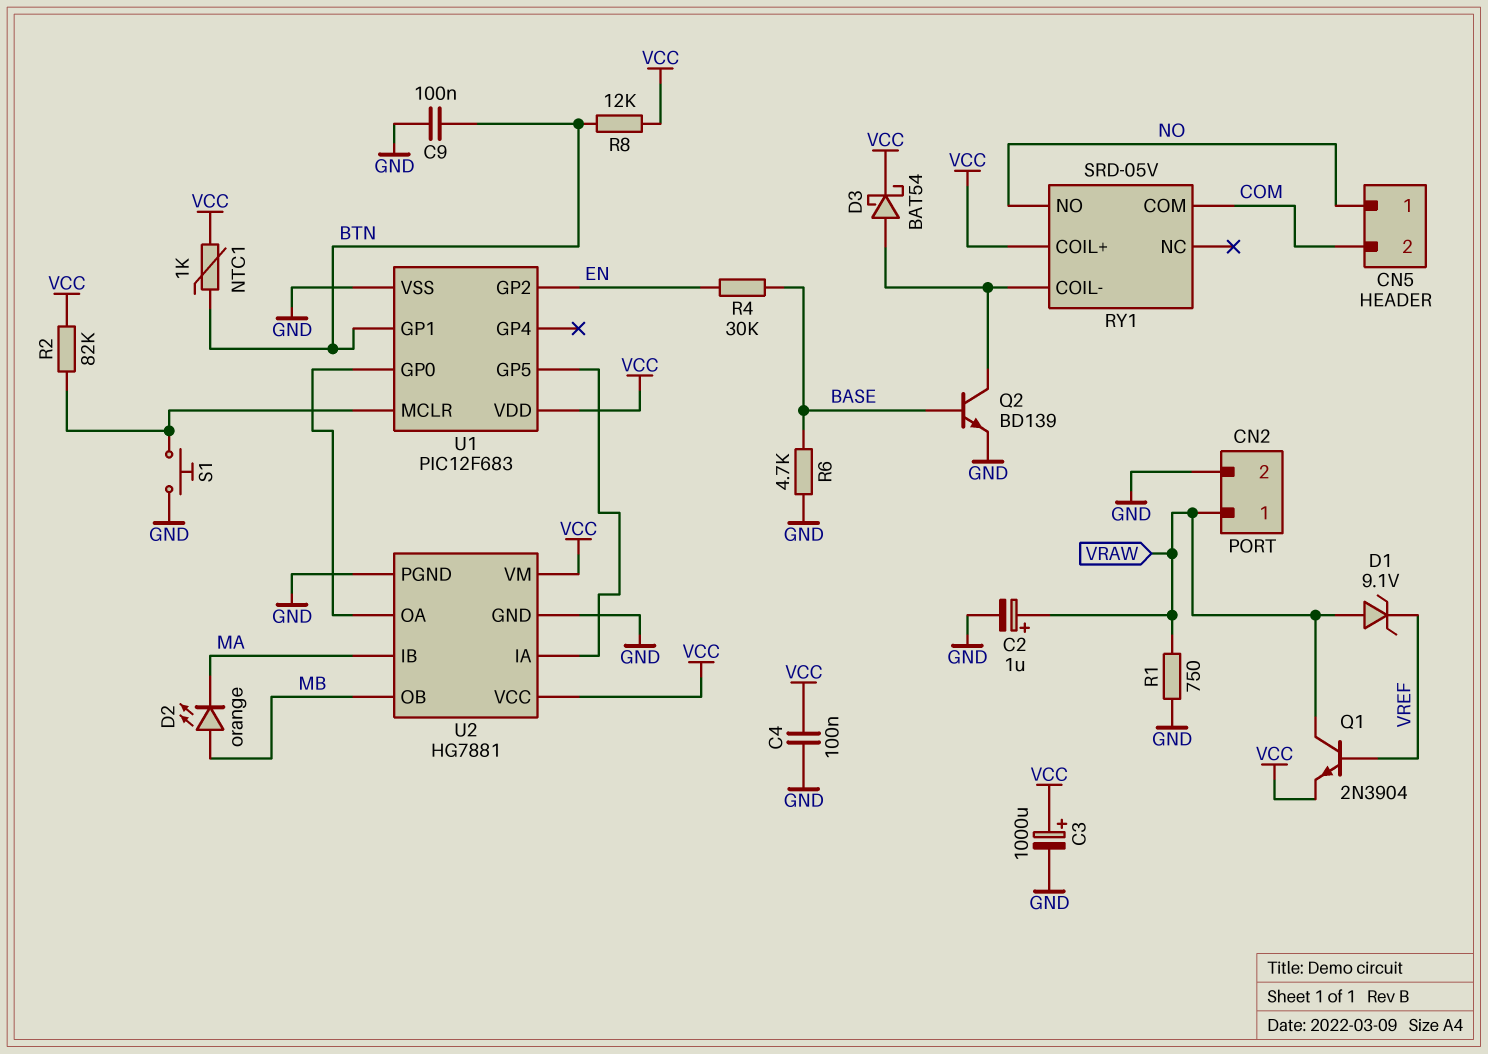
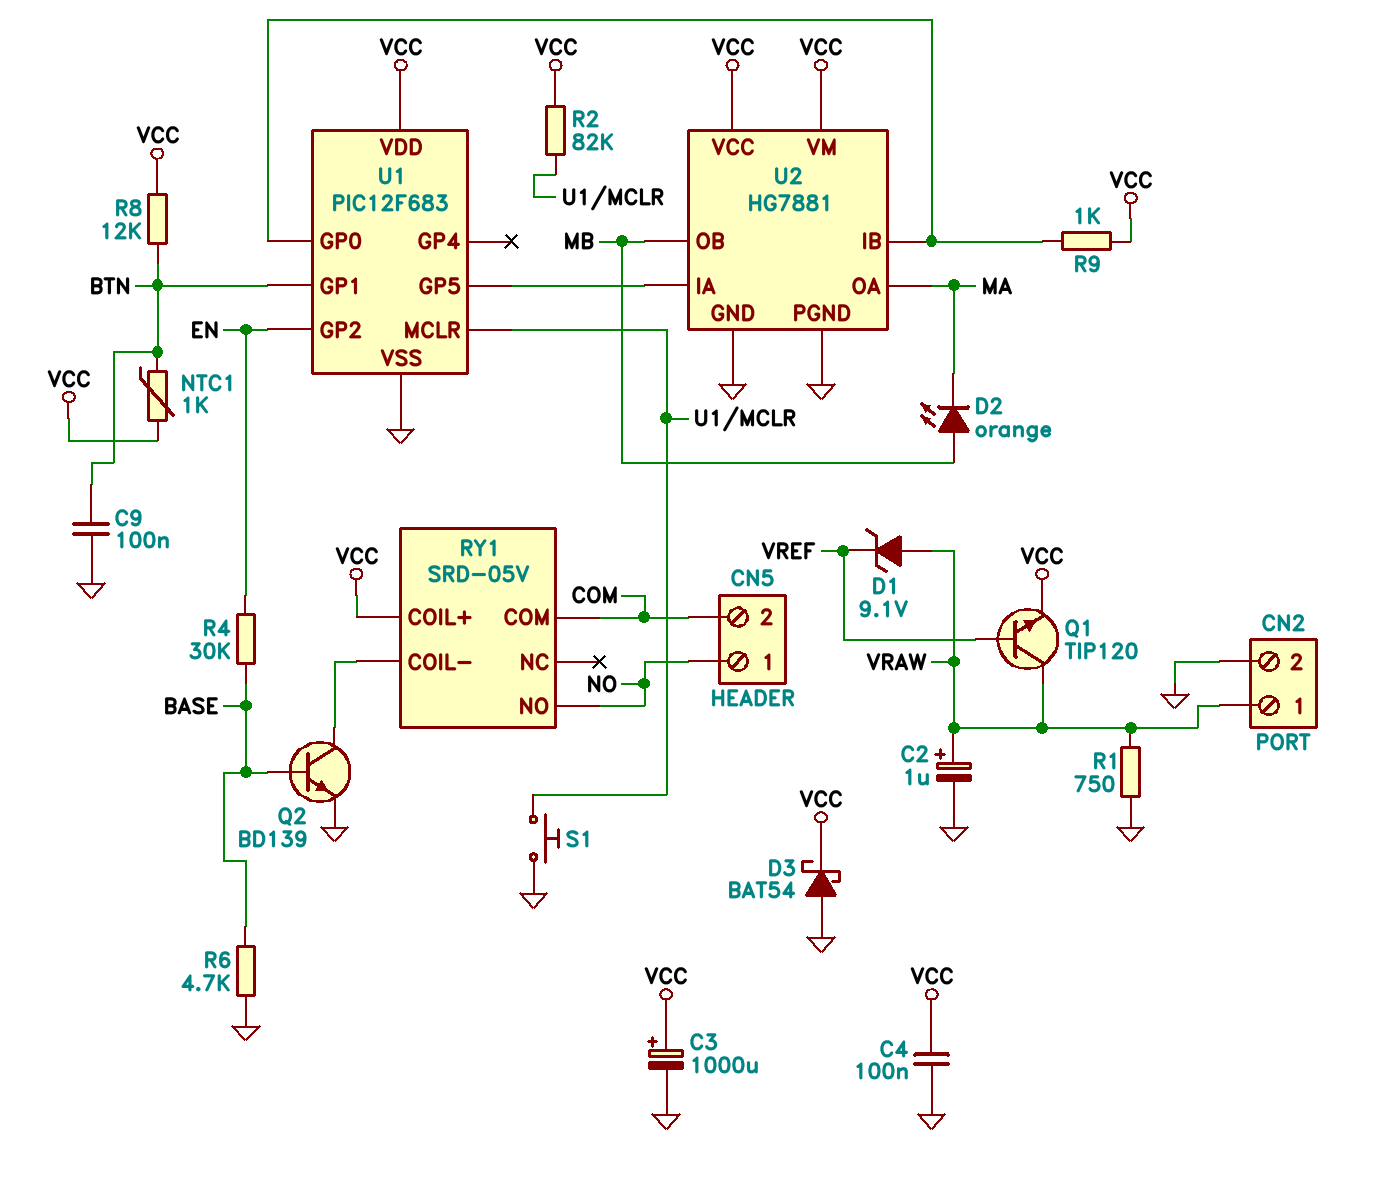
D3: schottky BAT54 (A RY1/COIL-, K VCC) -> schottky BAT54 (A GND, K VCC)
Q1: NPN 2N3904 (B VREF, C VRAW, E VCC) -> NPN TIP120 (B VREF, C VRAW, E VCC)
R9: none -> 1k (U1/GP0, VCC)
U2 pin IB: MA -> U1/GP0
U2 pin OA: U1/GP0 -> MA

